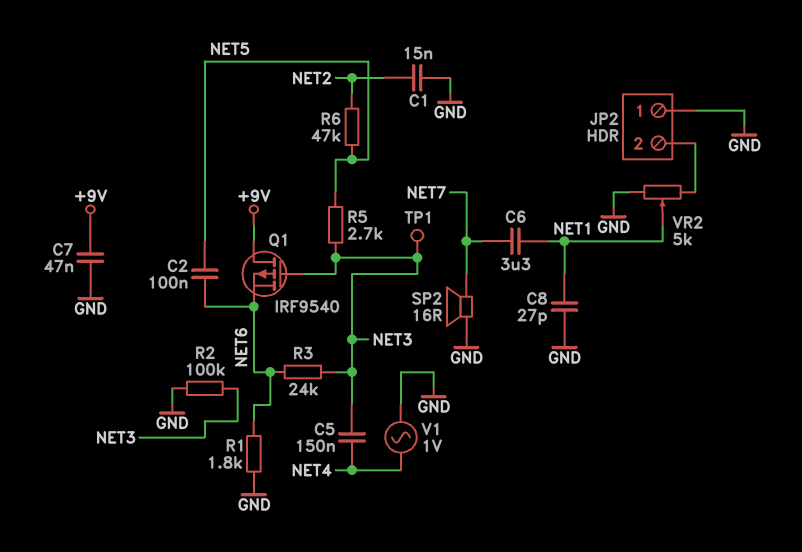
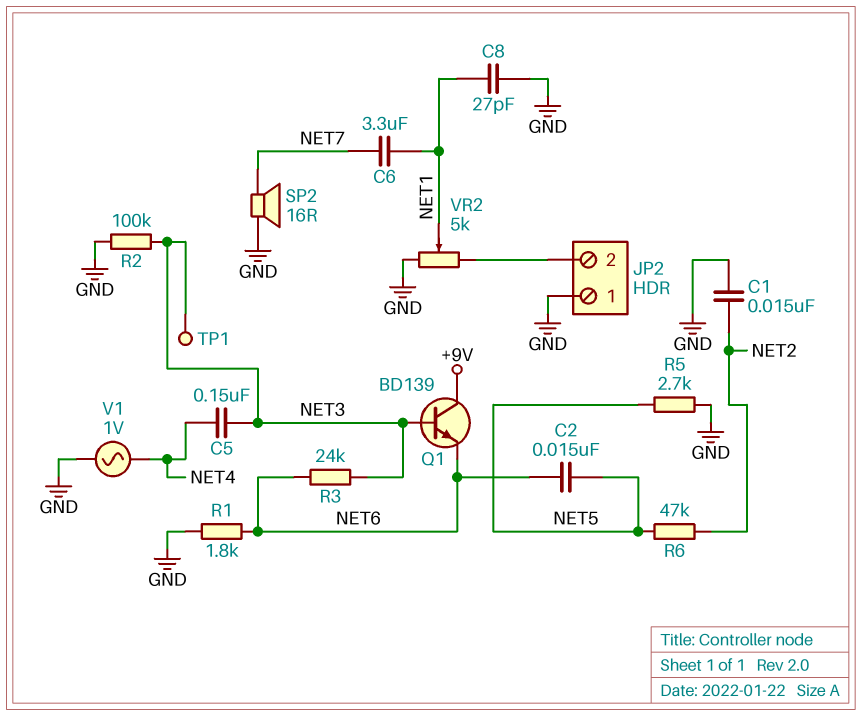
C2: 100nF (NET5, NET6) -> 15nF (NET5, NET6)
C7: 47nF (+9V, GND) -> none
Q1: PMOS IRF9540 (G NET3, D +9V, S NET6) -> NPN BD139 (B NET3, C +9V, E NET6)
R5: 2.7k (NET3, NET5) -> 2.7k (GND, NET5)

